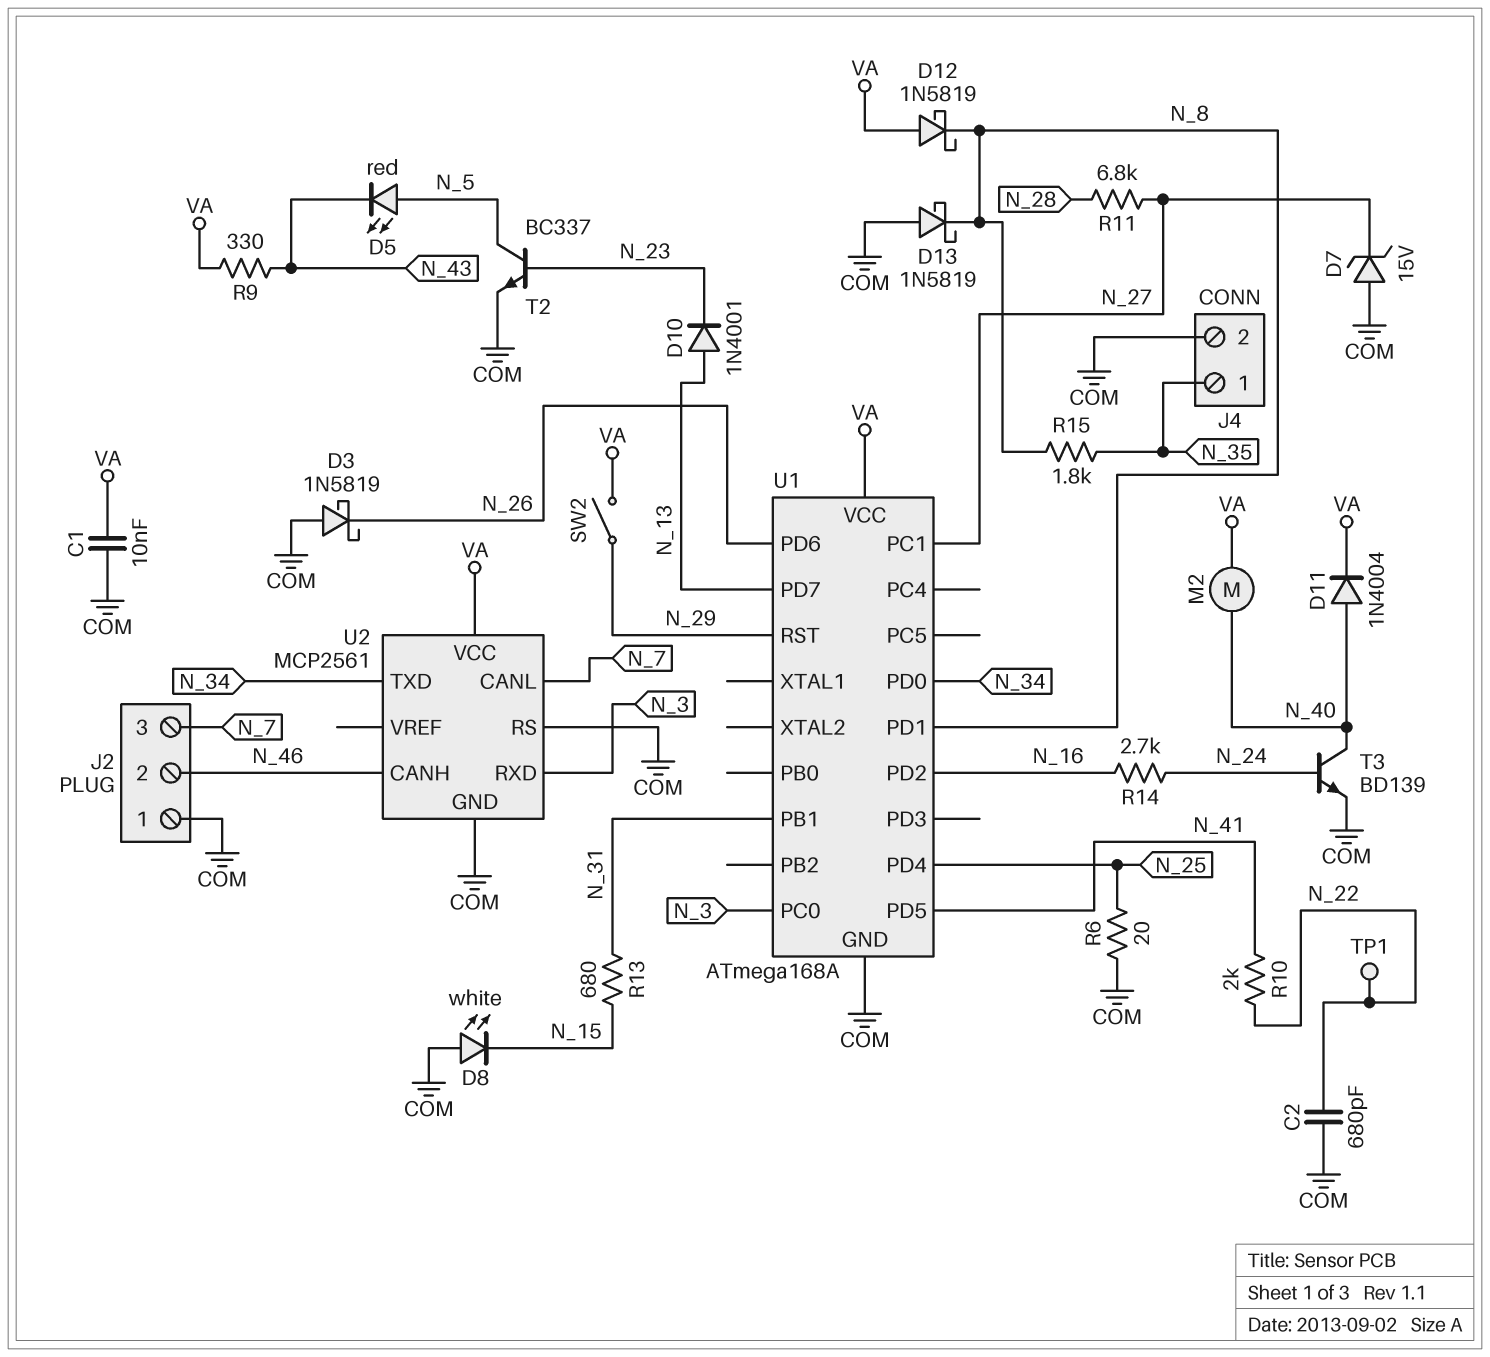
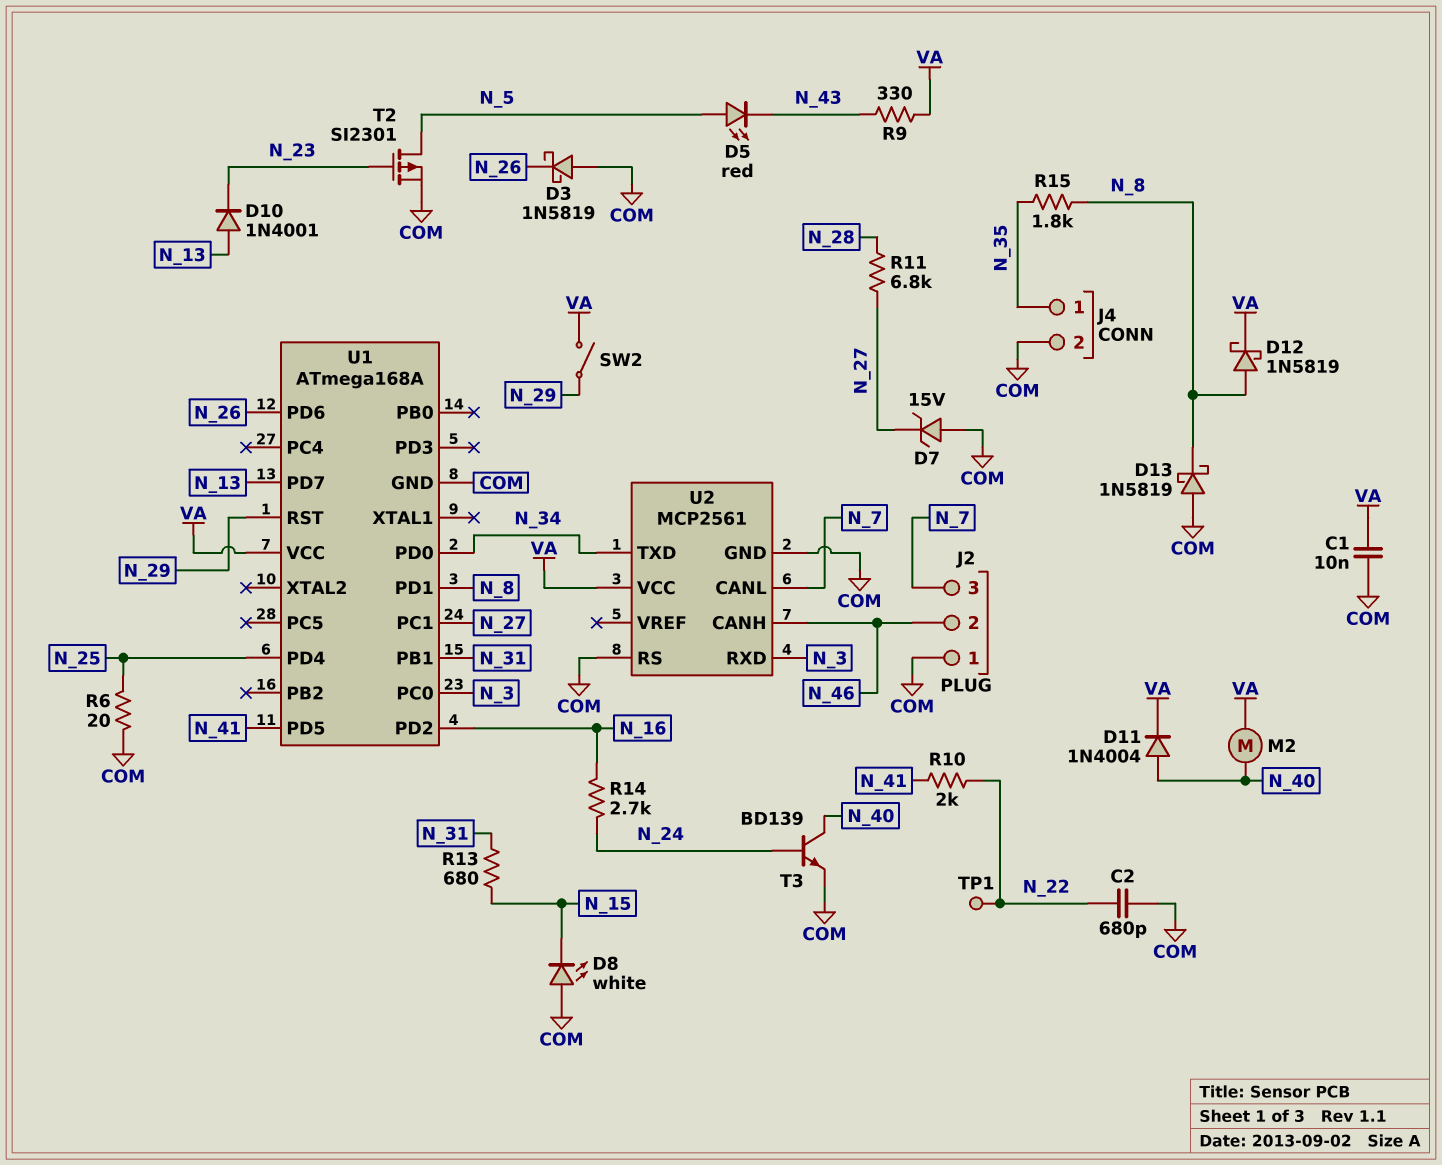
D12: schottky 1N5819 (A VA, K N_8) -> schottky 1N5819 (A N_8, K VA)
T2: NPN BC337 (B N_23, C N_5, E COM) -> PMOS SI2301 (G N_23, D N_5, S COM)

